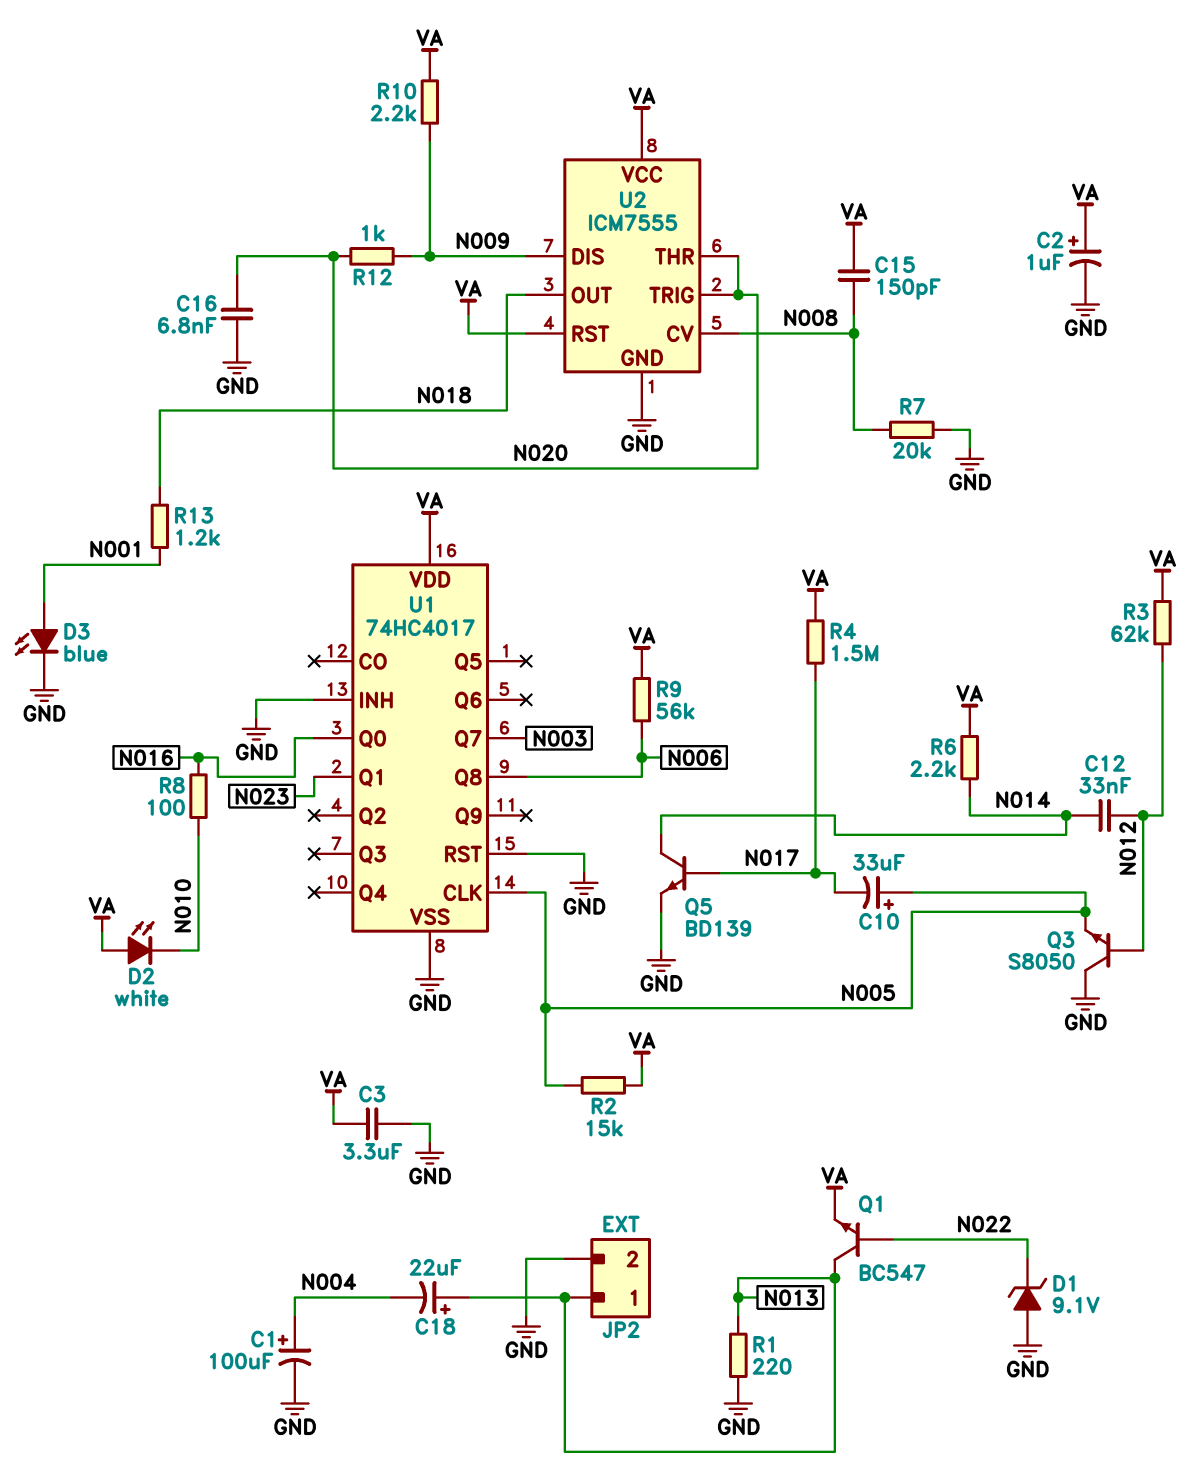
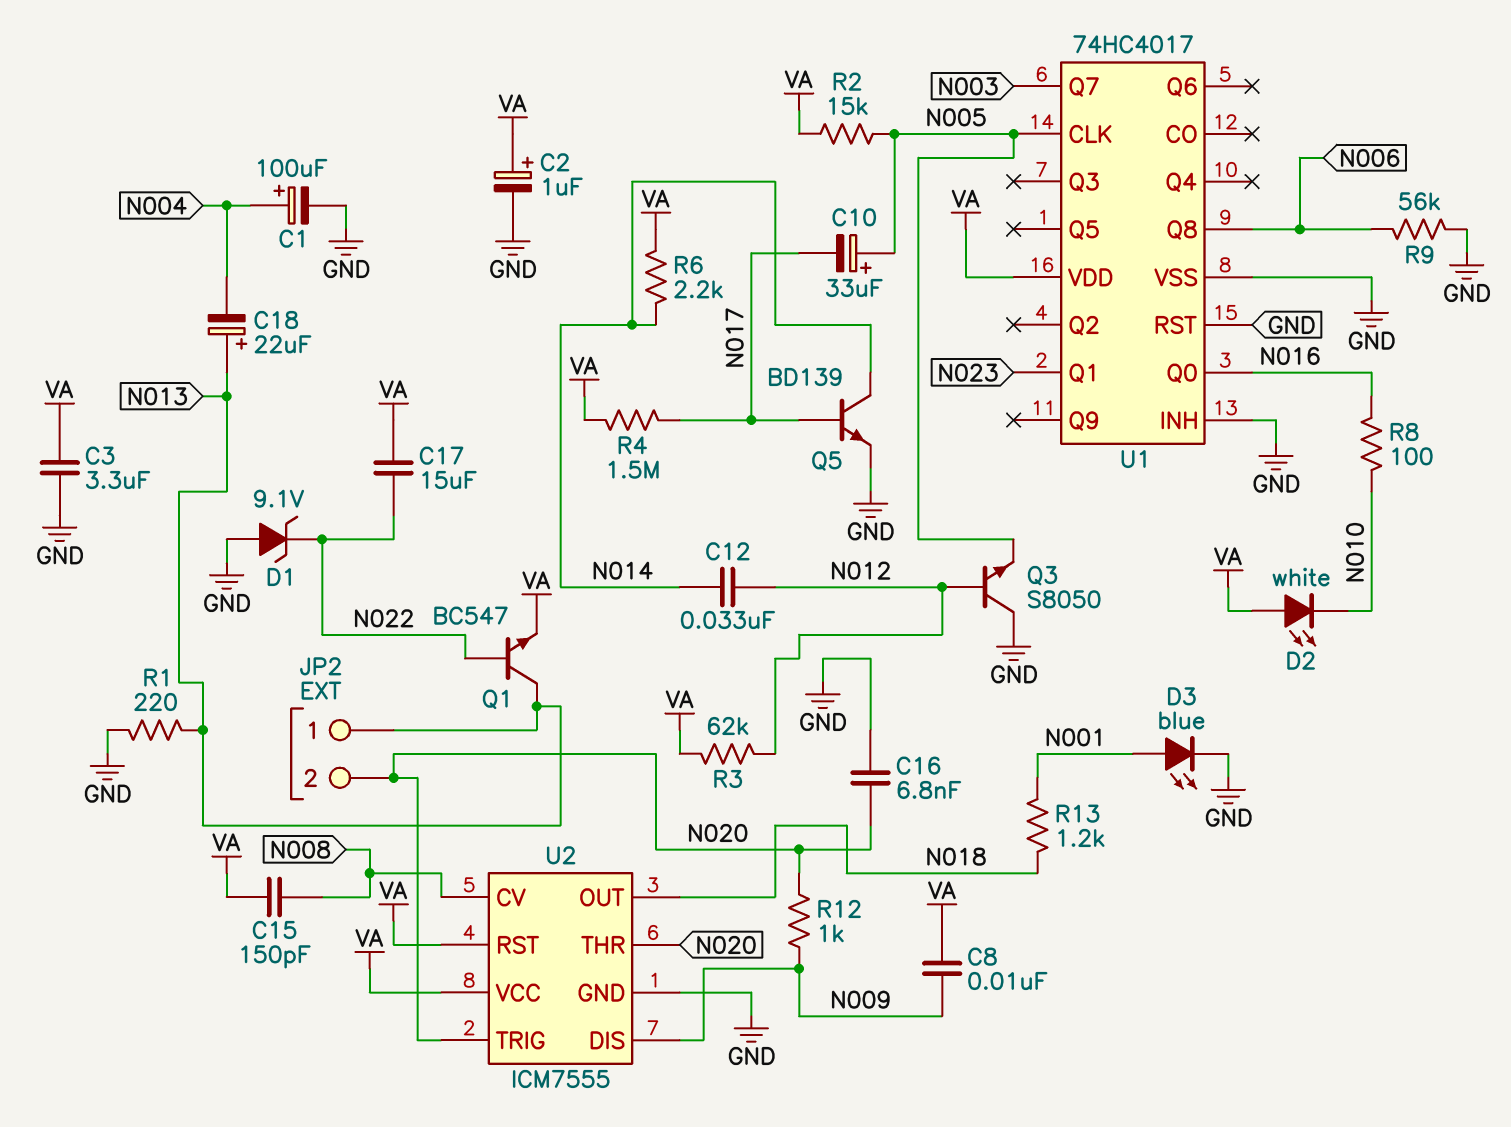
C8: none -> 10nF (N009, VA)
C17: none -> 15uF (N022, VA)
JP2 pin 2: GND -> N020
R7: 20k (GND, N008) -> none
R9: 56k (N006, VA) -> 56k (GND, N006)
R10: 2.2k (N009, VA) -> none

